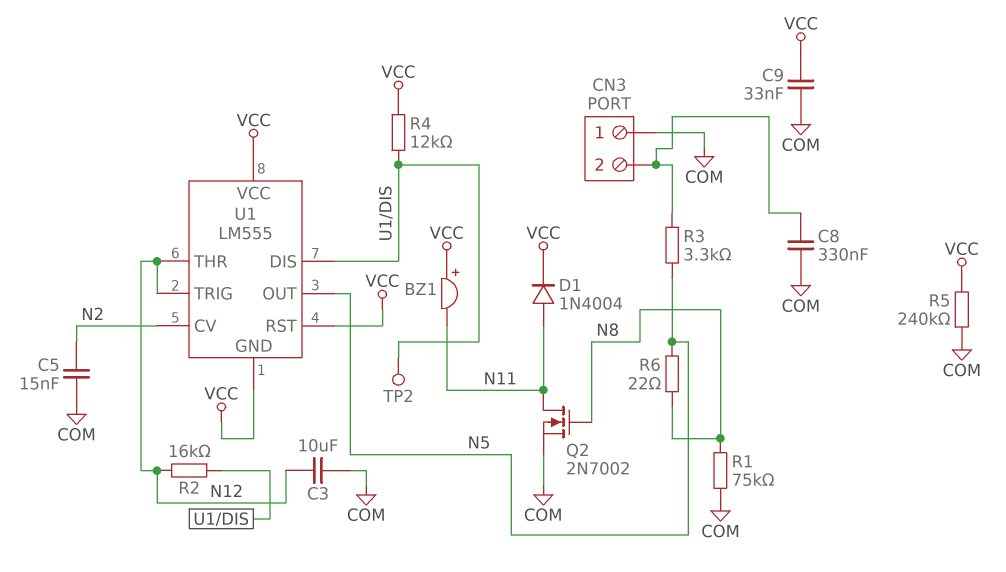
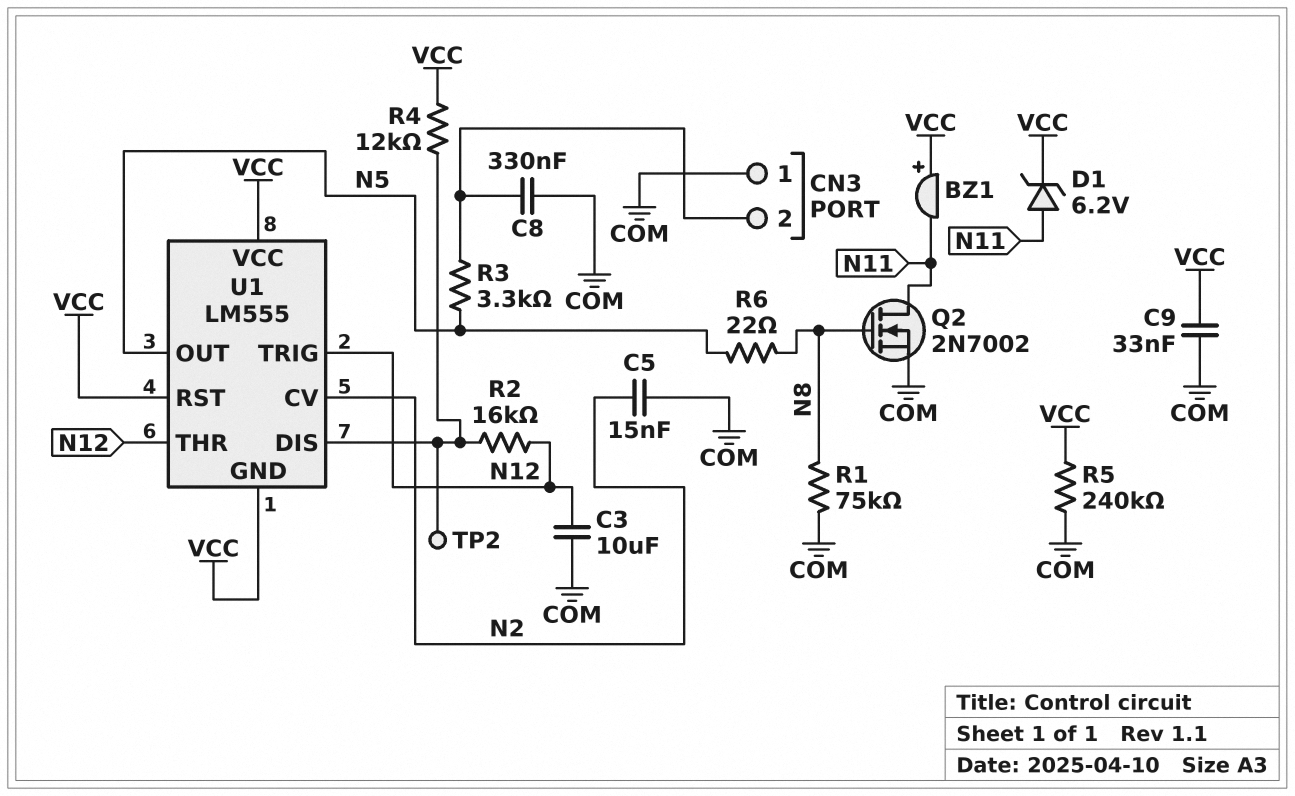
D1: diode 1N4004 (A N11, K VCC) -> zener 6.2V (A N11, K VCC)

